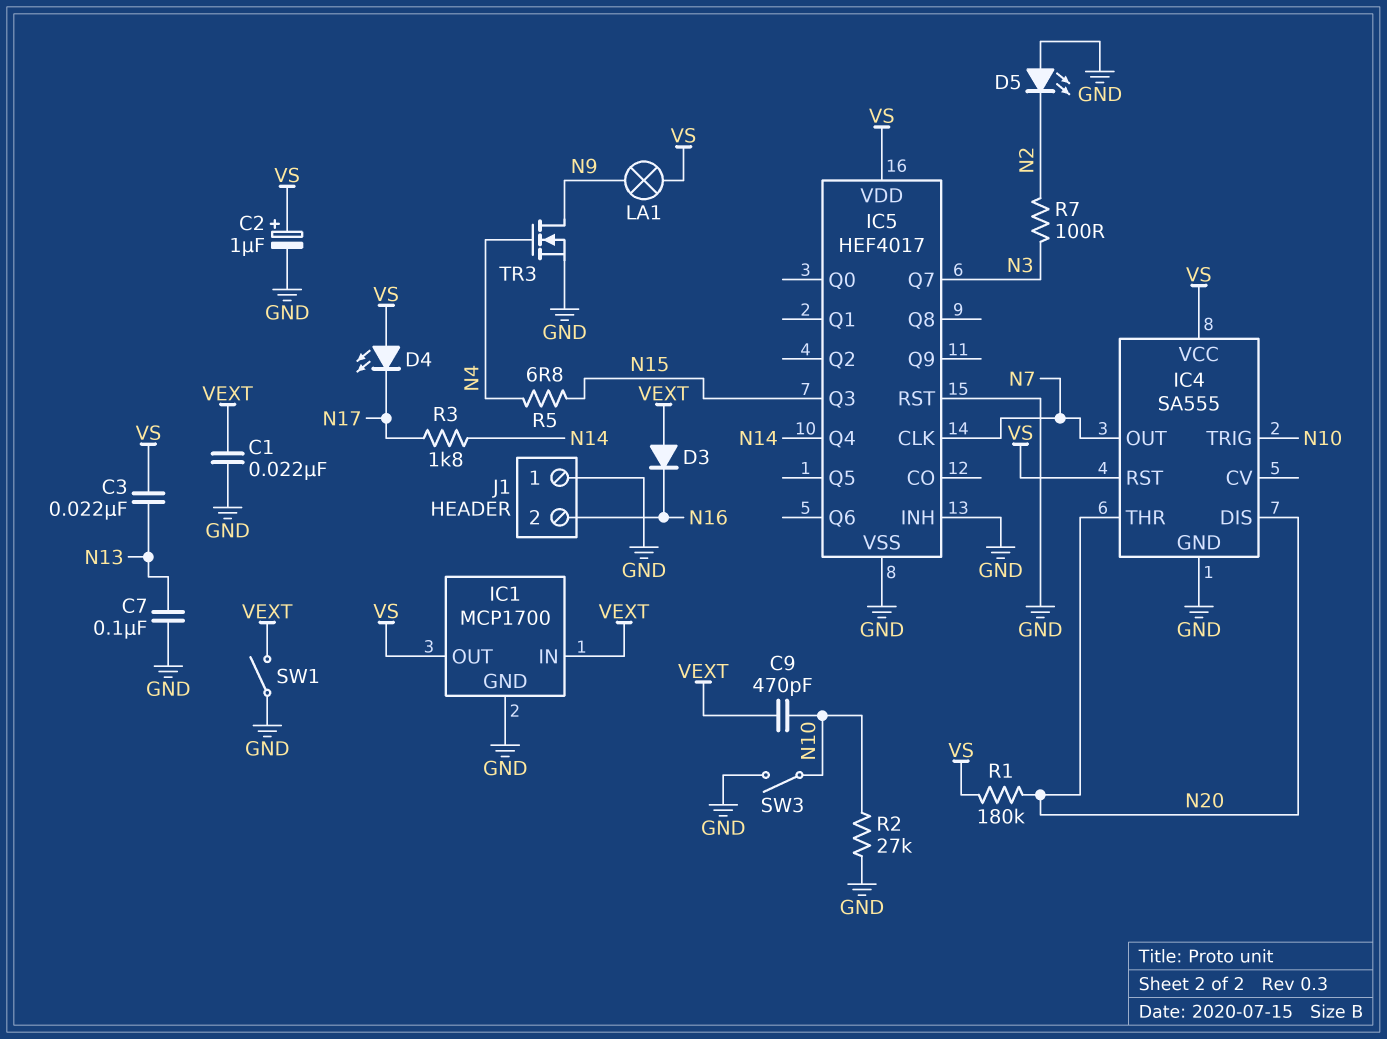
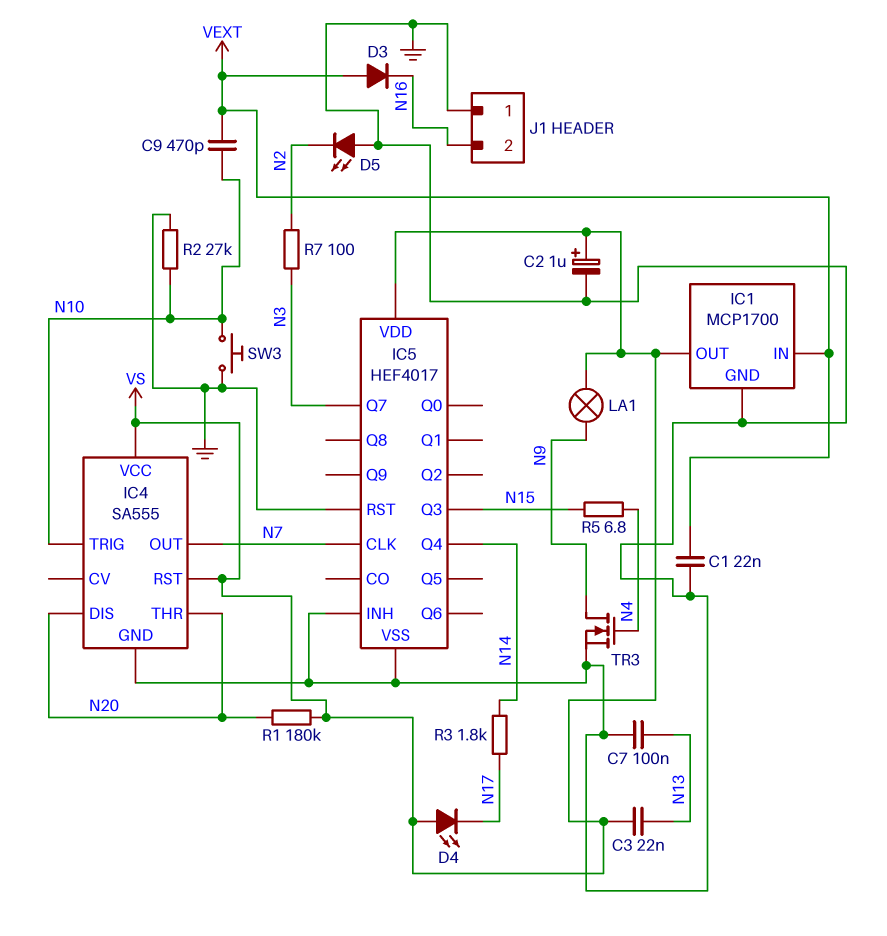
SW1: switch (GND, VEXT) -> none
SW3: switch (GND, N10) -> button (GND, N10)

